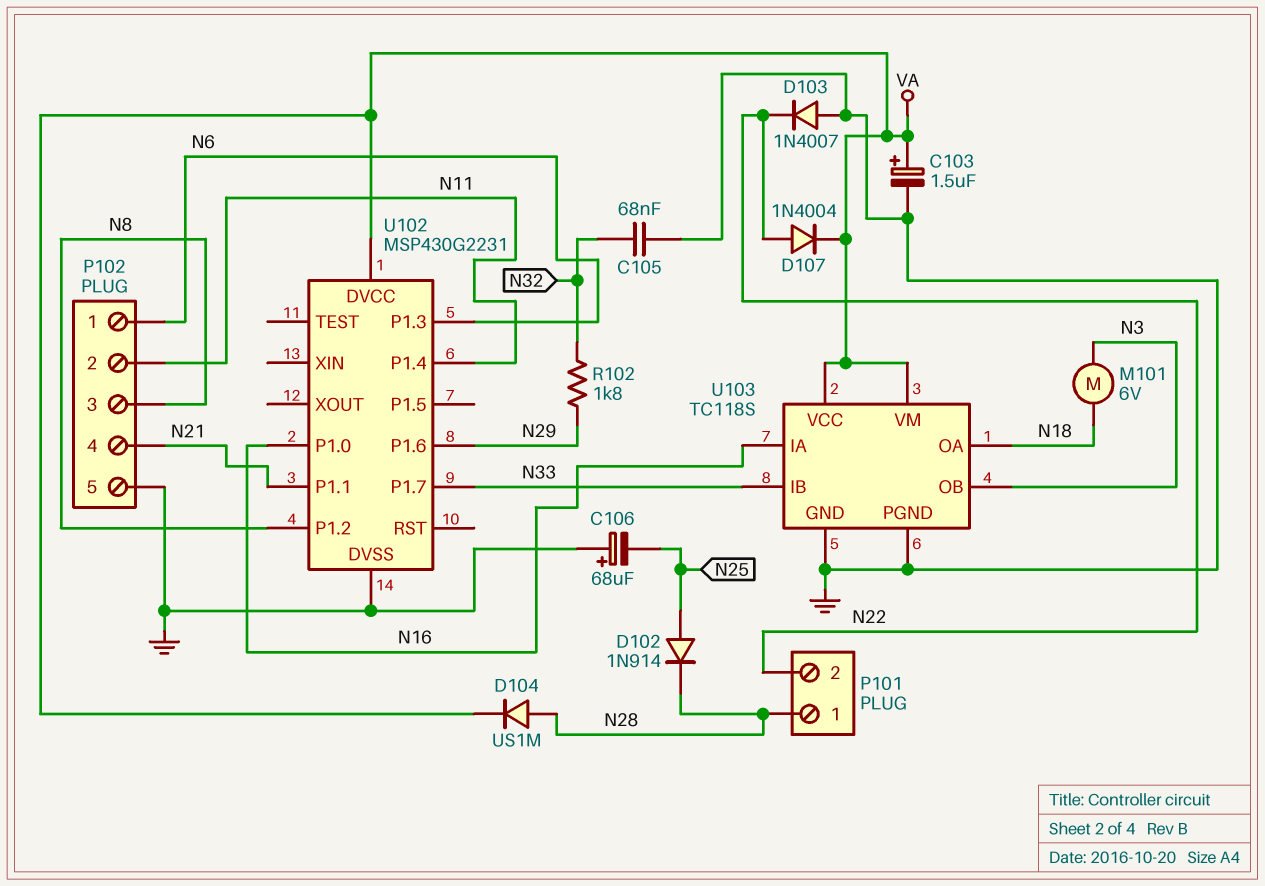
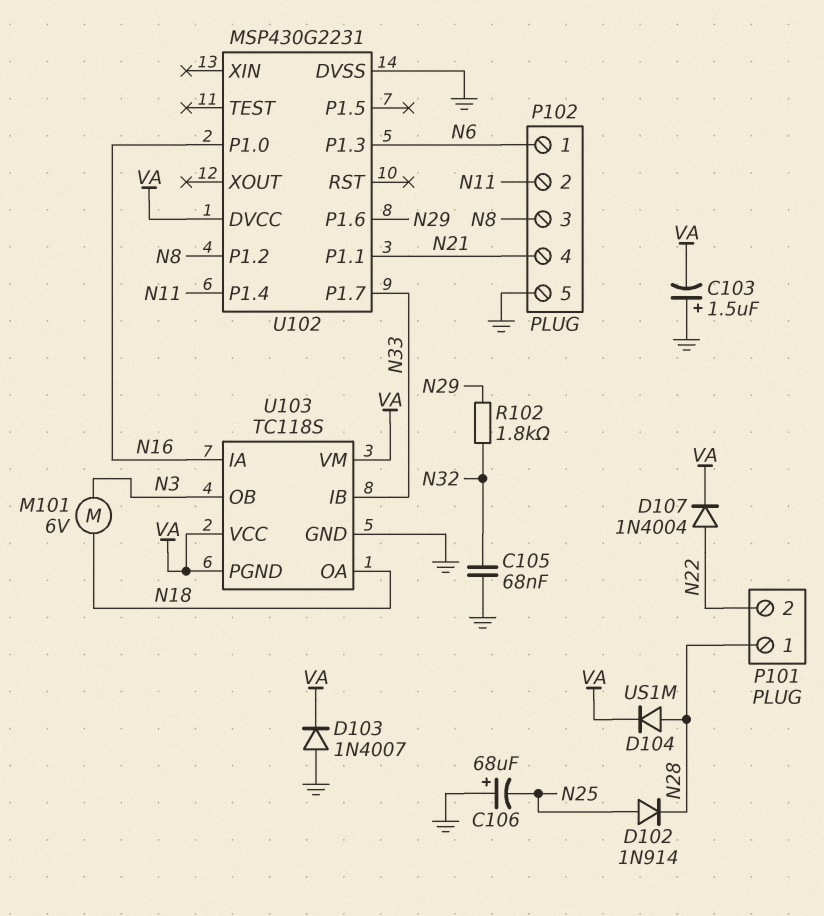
C103: 1.5uF (plus VA, minus GND) -> 1.5uF (plus GND, minus VA)
D103: diode 1N4007 (A GND, K N22) -> diode 1N4007 (A GND, K VA)
U103 pin PGND: GND -> VA

